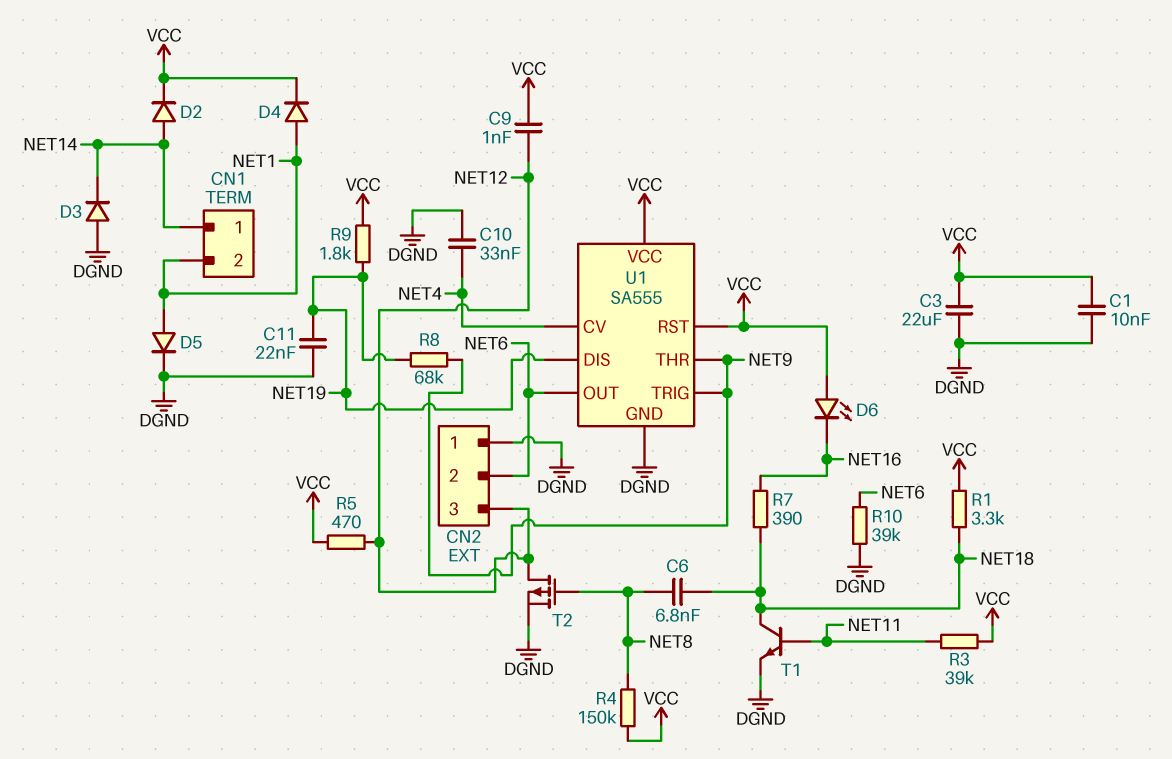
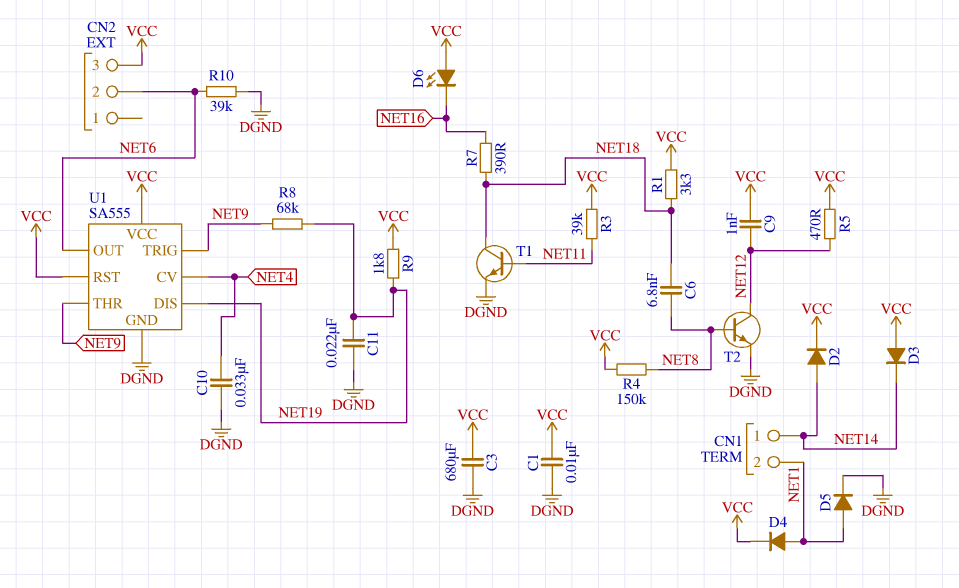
C3: 22uF (DGND, VCC) -> 680uF (DGND, VCC)
CN2 pin 1: DGND -> none
CN2 pin 3: NET12 -> VCC
D3: diode (A DGND, K NET14) -> diode (A VCC, K NET14)
T2: PMOS (G NET8, D NET12, S DGND) -> NPN (B NET8, C NET12, E DGND)

